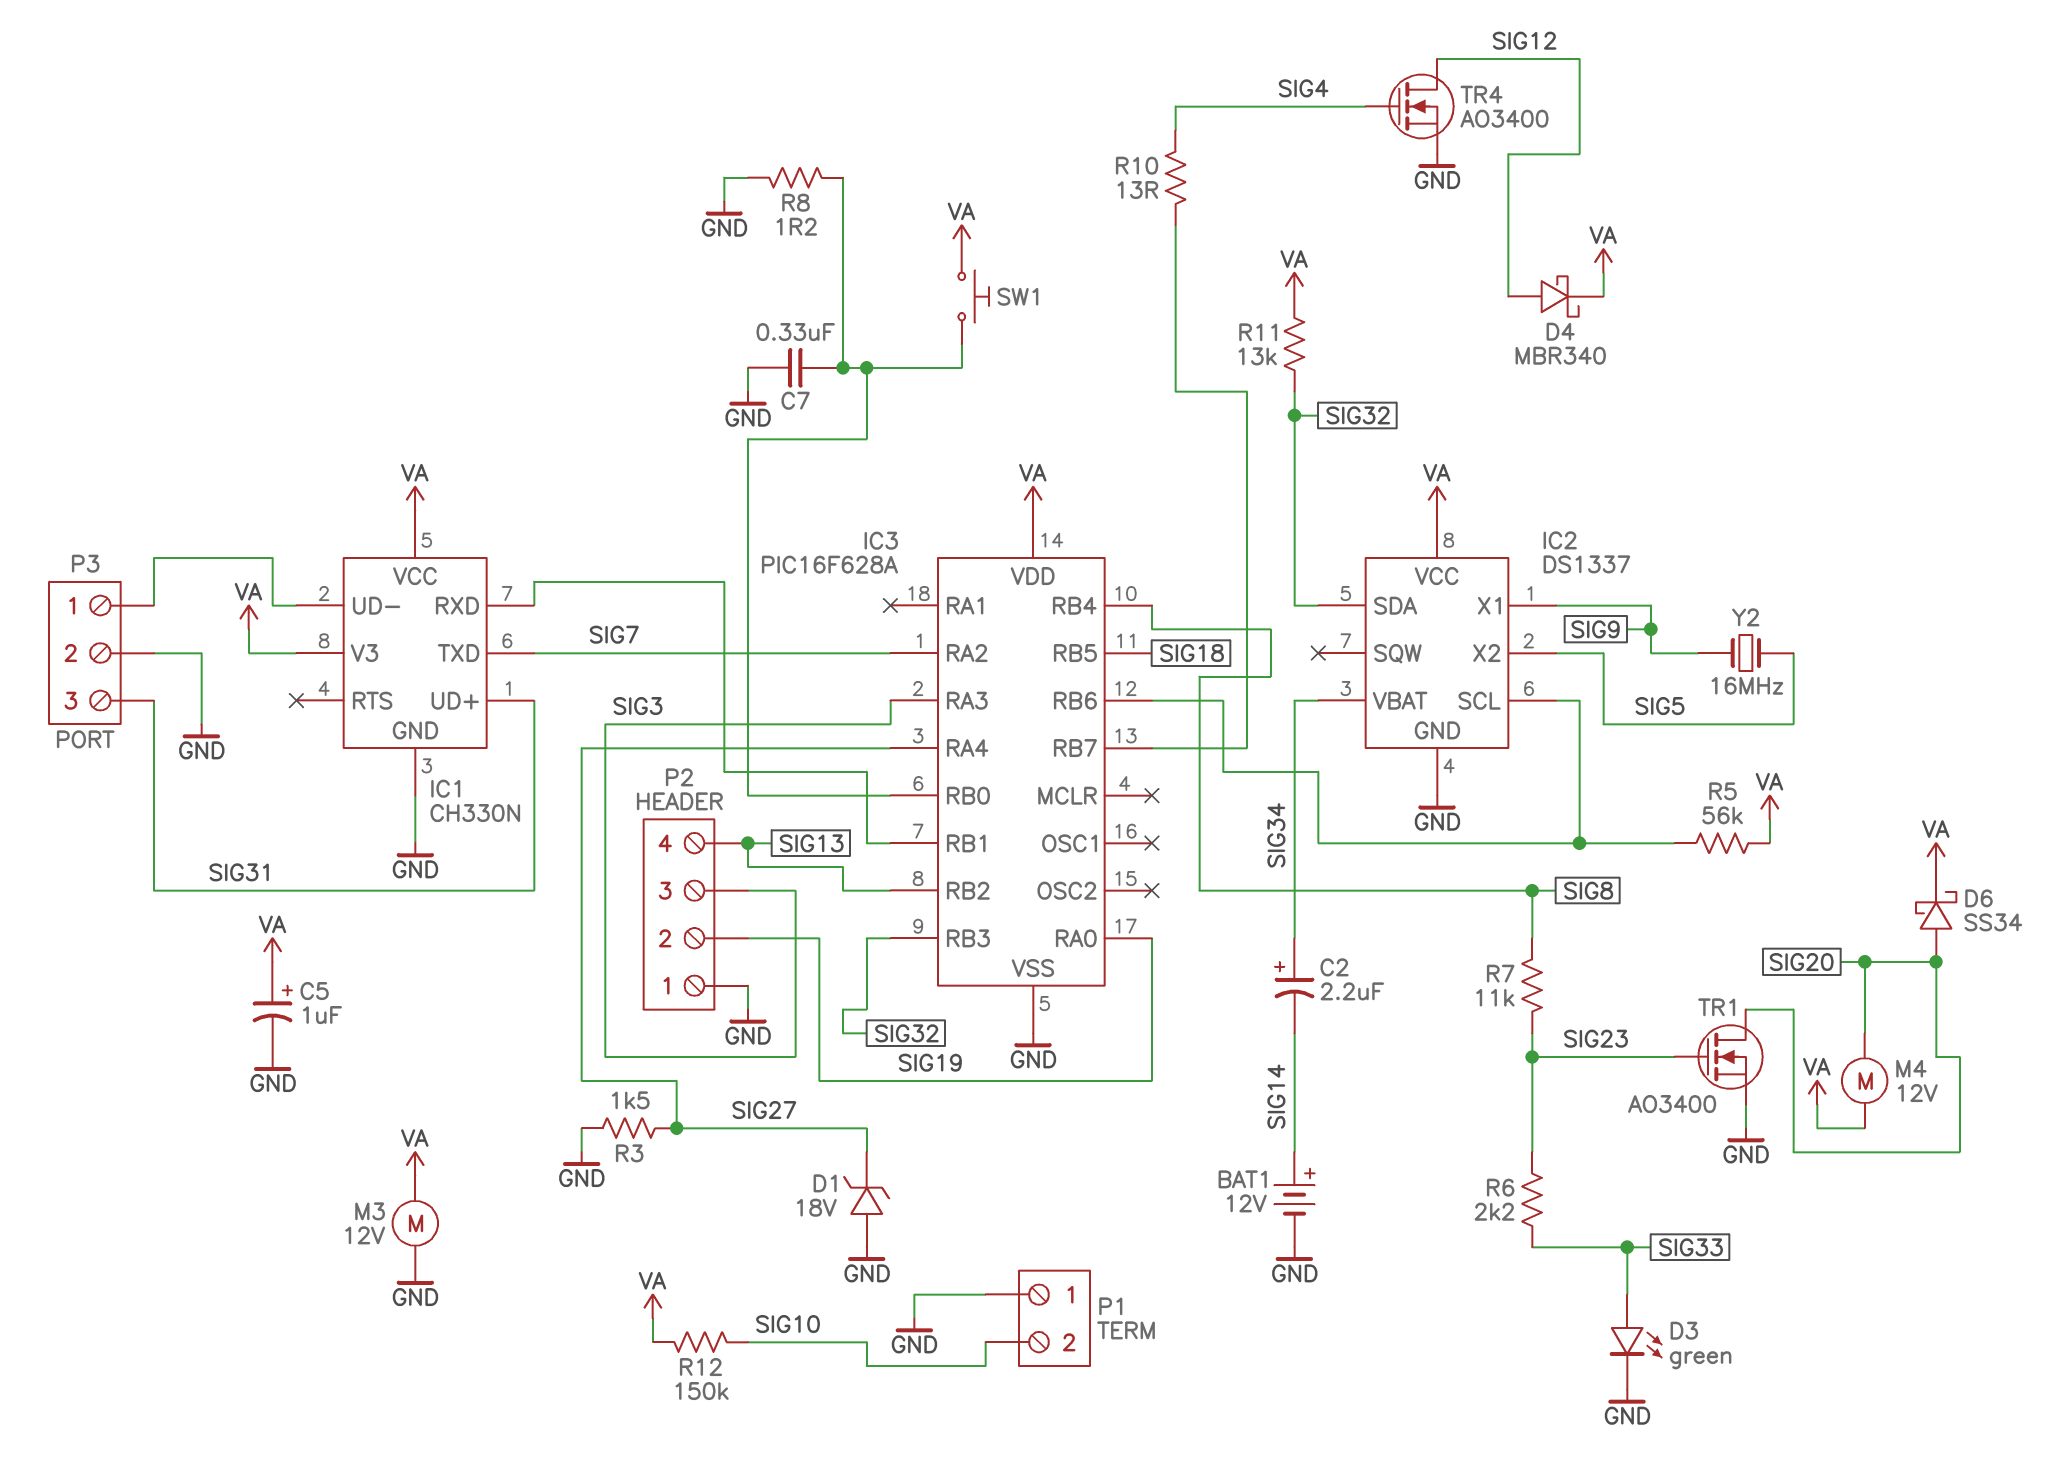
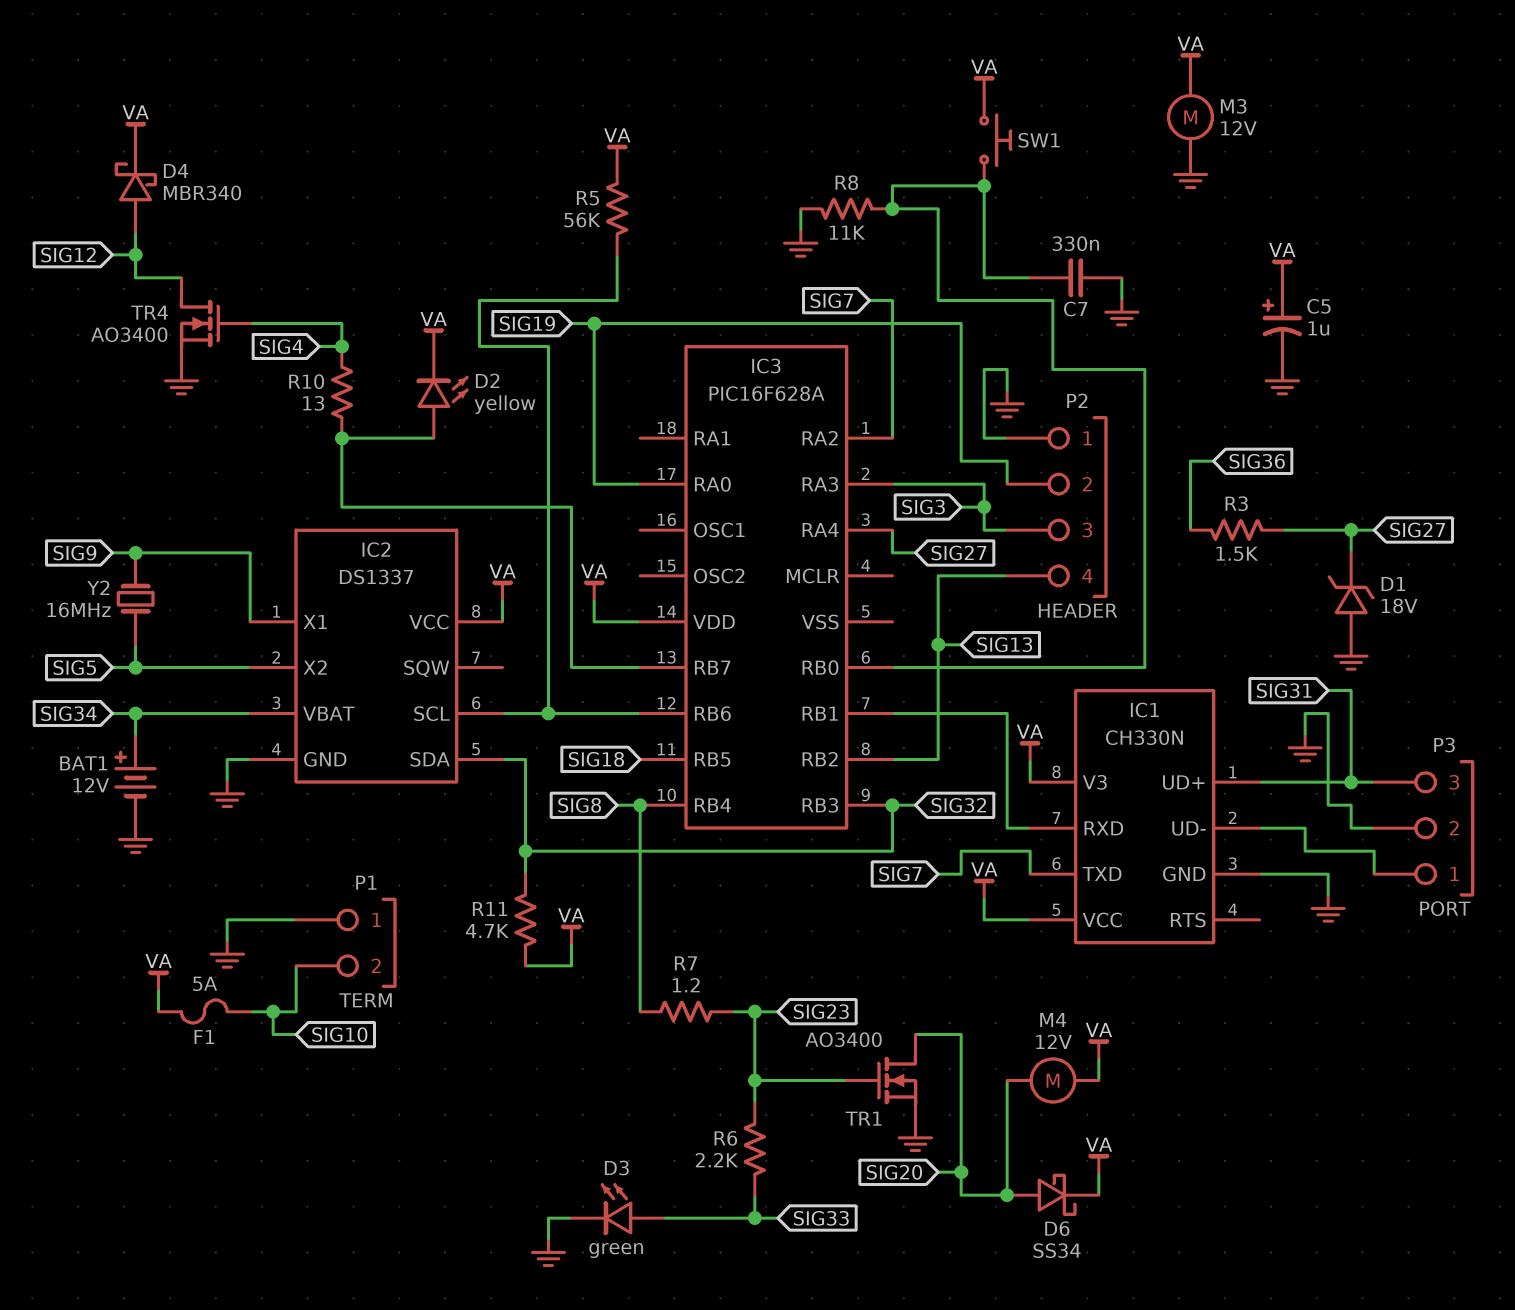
BAT1: 12V (plus SIG14, minus GND) -> 12V (plus SIG34, minus GND)
C2: 2.2uF (plus SIG34, minus SIG14) -> none
D2: none -> LED yellow (A IC3/RB7, K VA)
F1: none -> 5A (SIG10, VA)
IC3 pin VSS: GND -> none
R3: 1.5k (GND, SIG27) -> 1.5k (SIG27, SIG36)
R7: 11k (SIG8, SIG23) -> 1.2 (SIG8, SIG23)
R8: 1.2 (GND, IC3/RB0) -> 11k (GND, IC3/RB0)
R11: 13k (SIG32, VA) -> 4.7k (SIG32, VA)
R12: 150k (SIG10, VA) -> none

